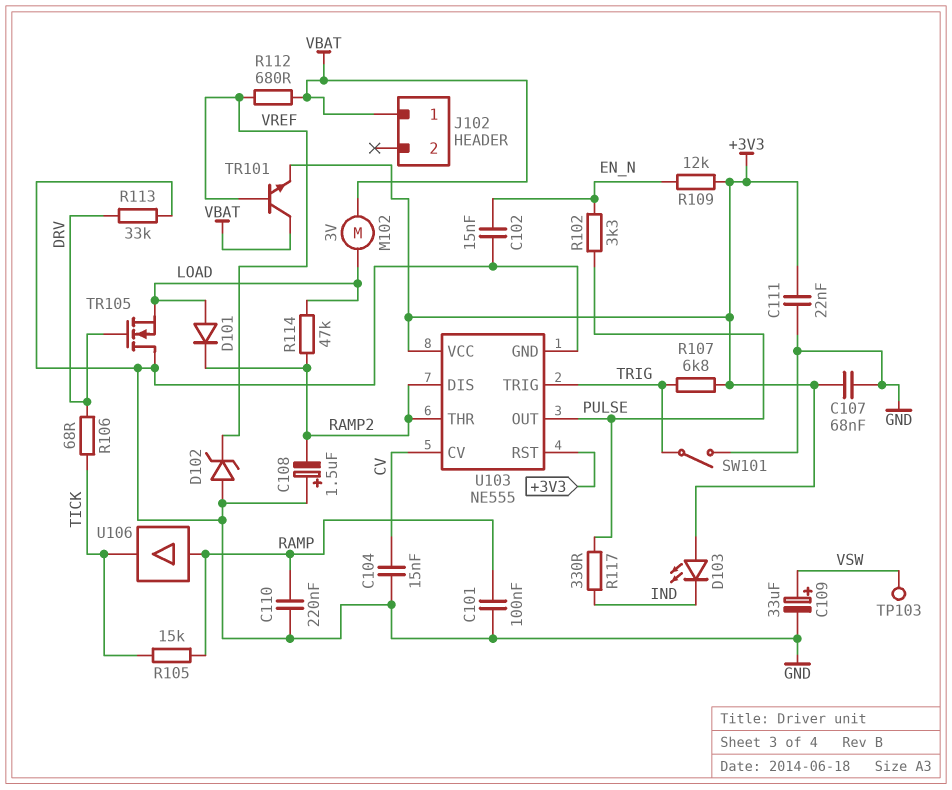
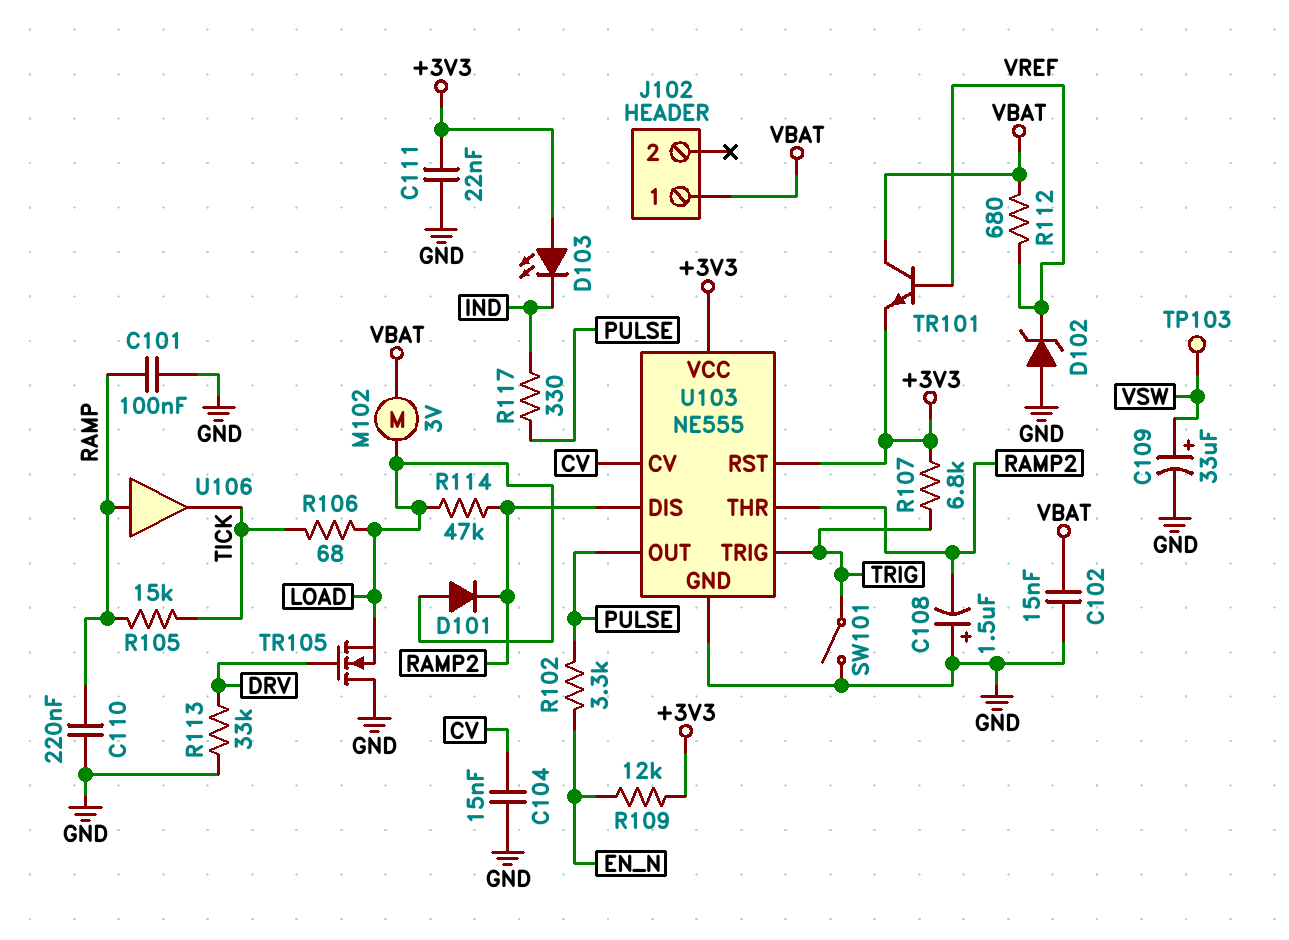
C102: 15nF (EN_N, GND) -> 15nF (GND, VBAT)
C107: 68nF (+3V3, GND) -> none
R106: 68 (DRV, TICK) -> 68 (LOAD, TICK)

